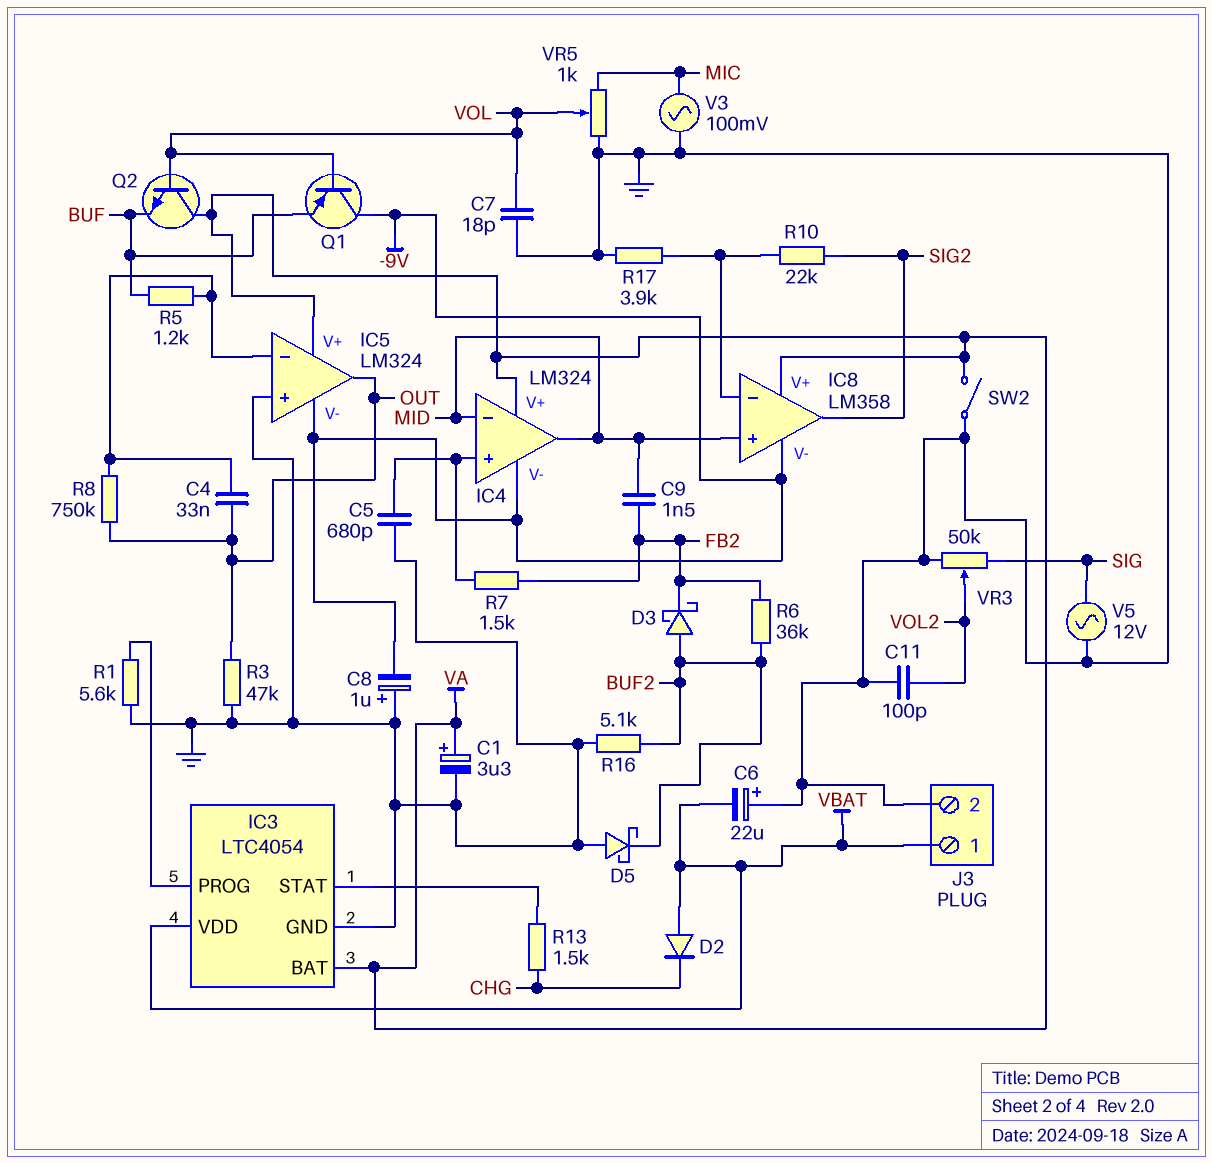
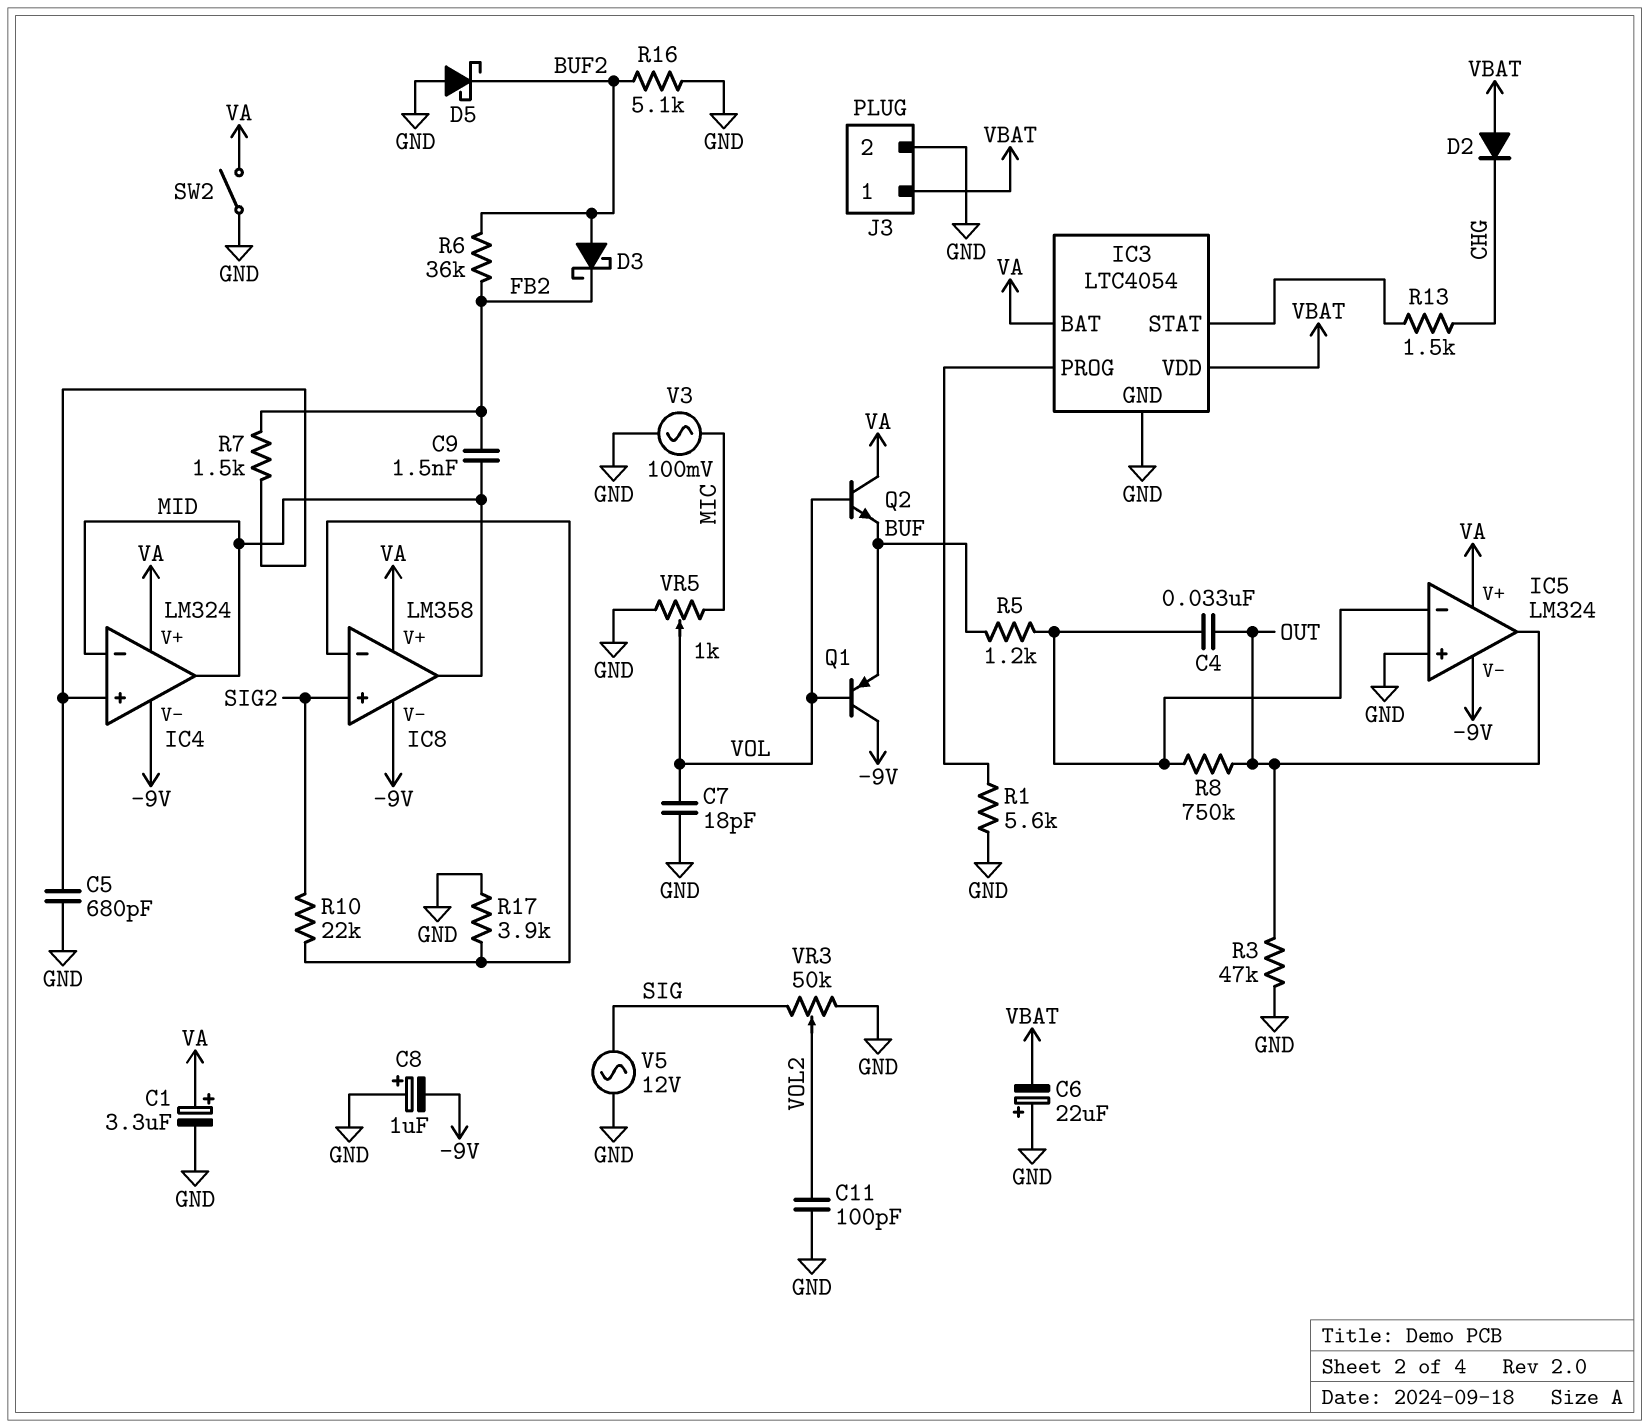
IC8 pin in+: MID -> SIG2
IC8 pin out: SIG2 -> MID

